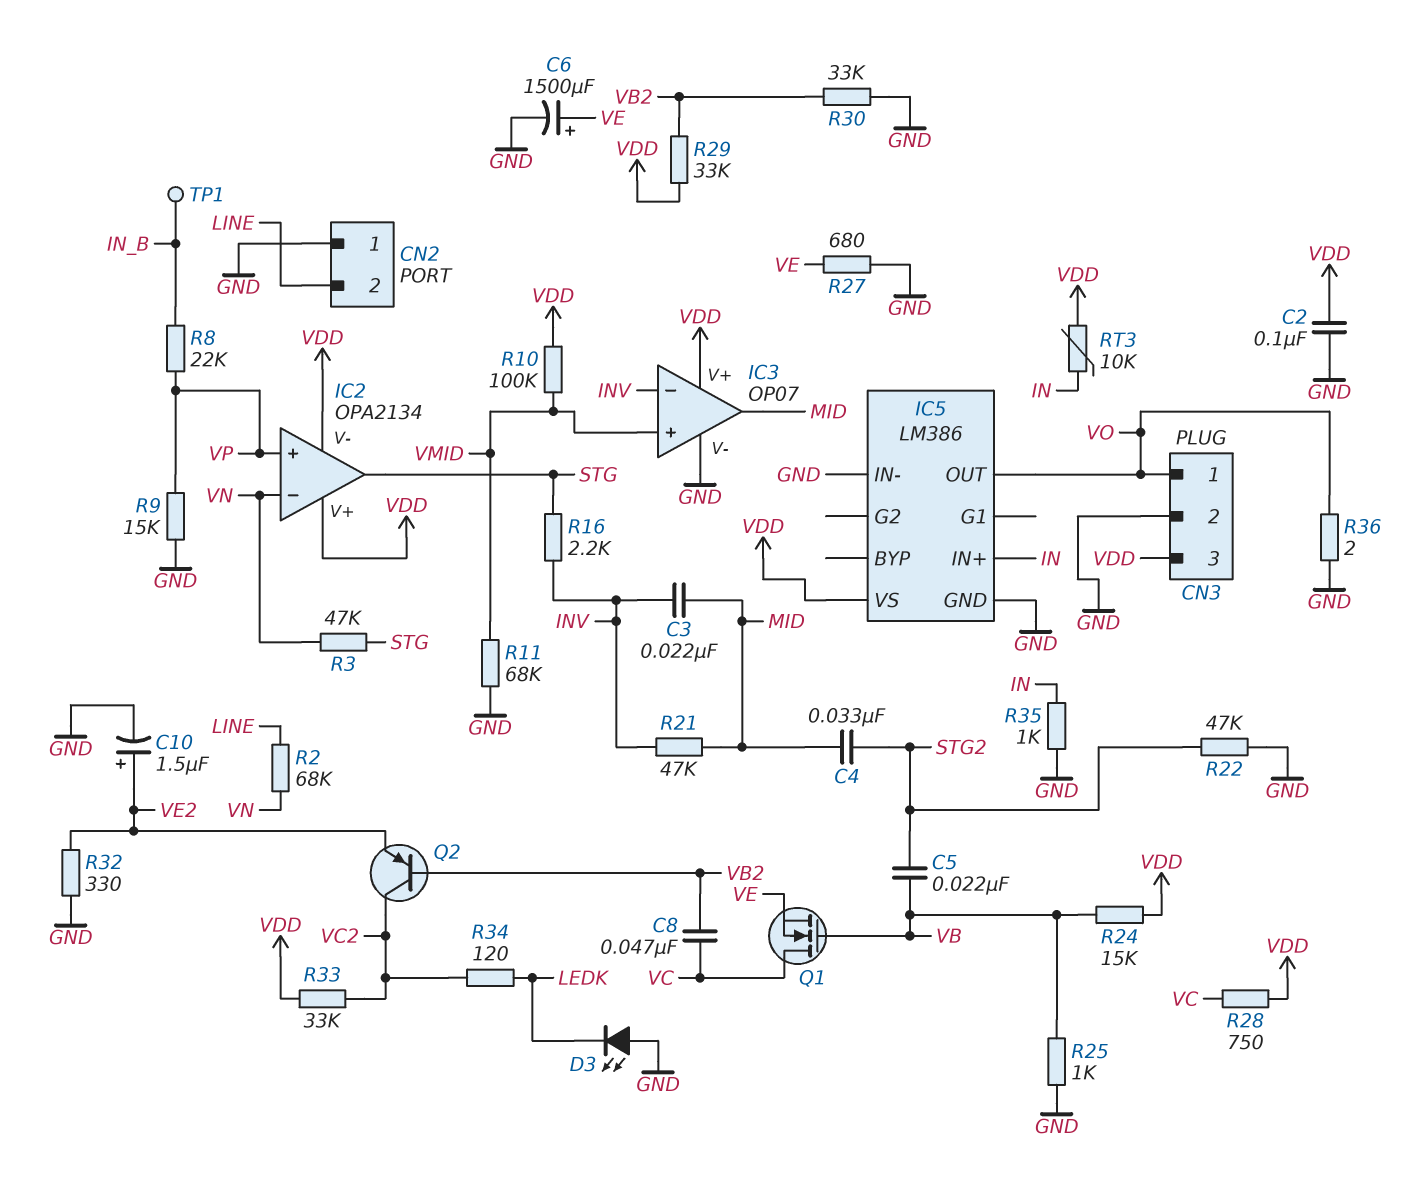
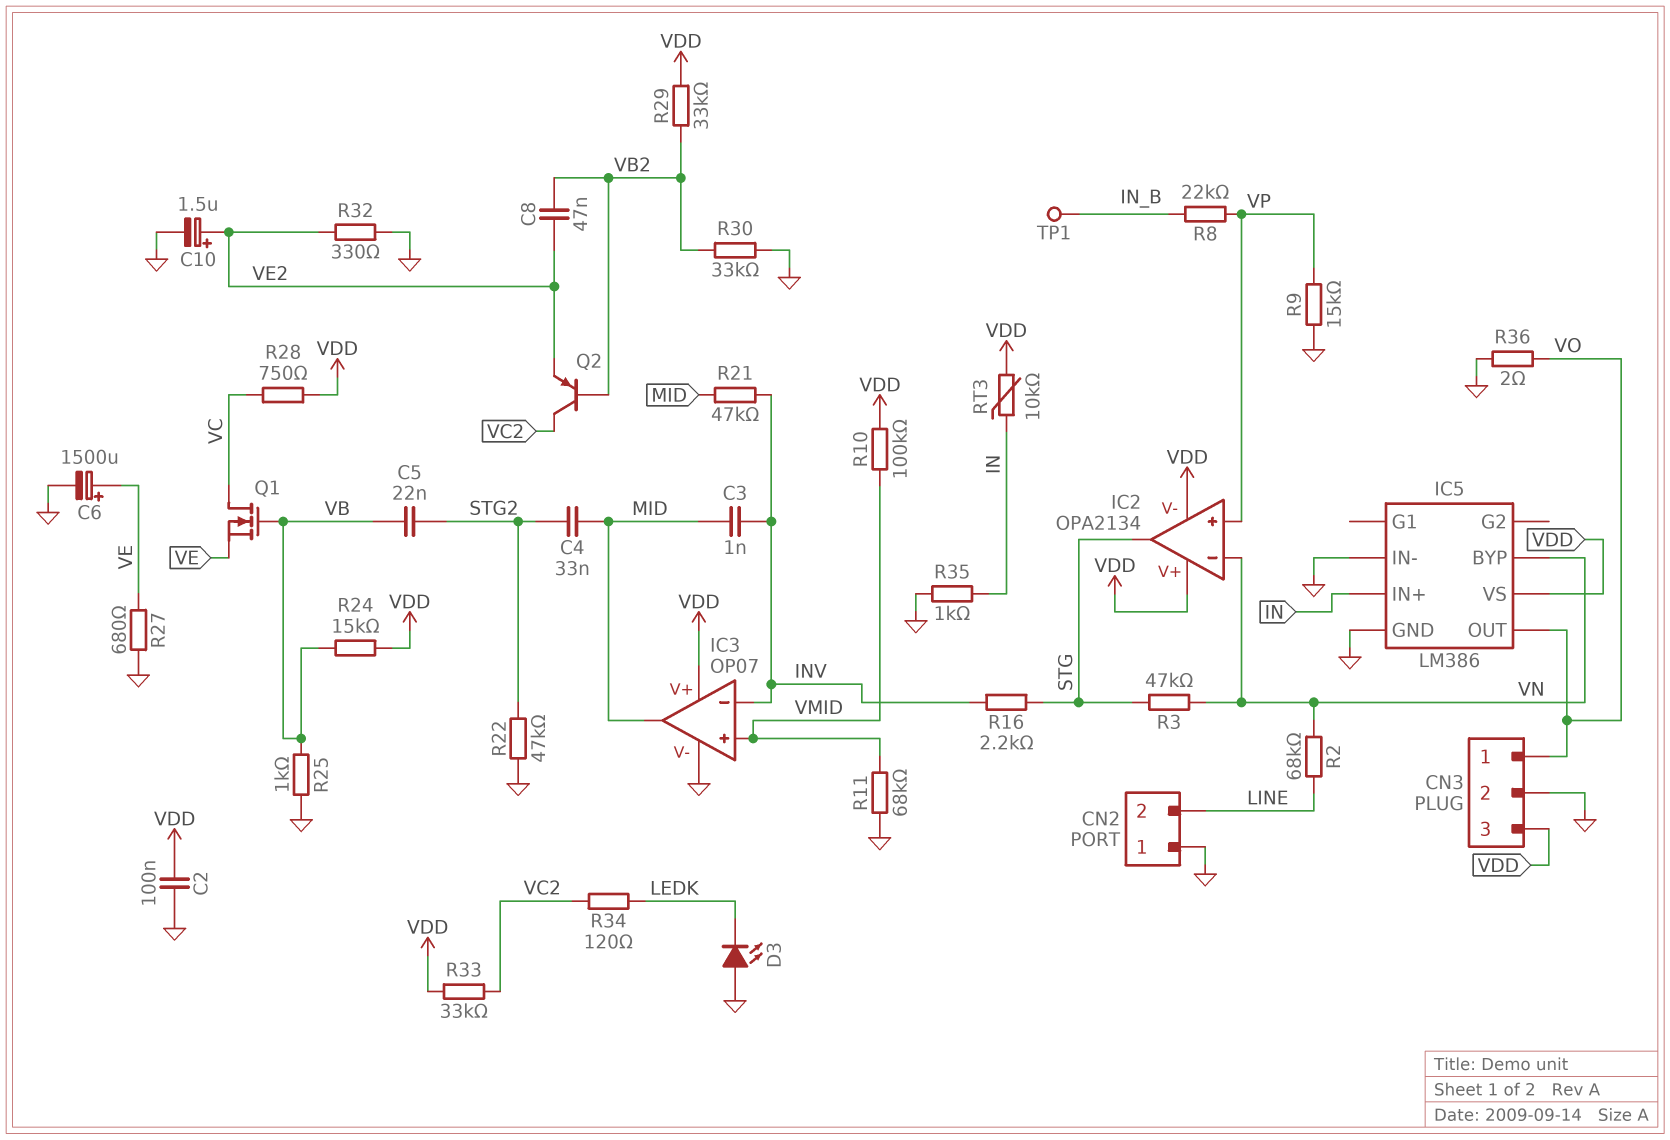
C3: 22nF (INV, MID) -> 1nF (INV, MID)
C8: 47nF (VB2, VC) -> 47nF (VB2, VE2)
IC5 pin BYP: none -> VN

